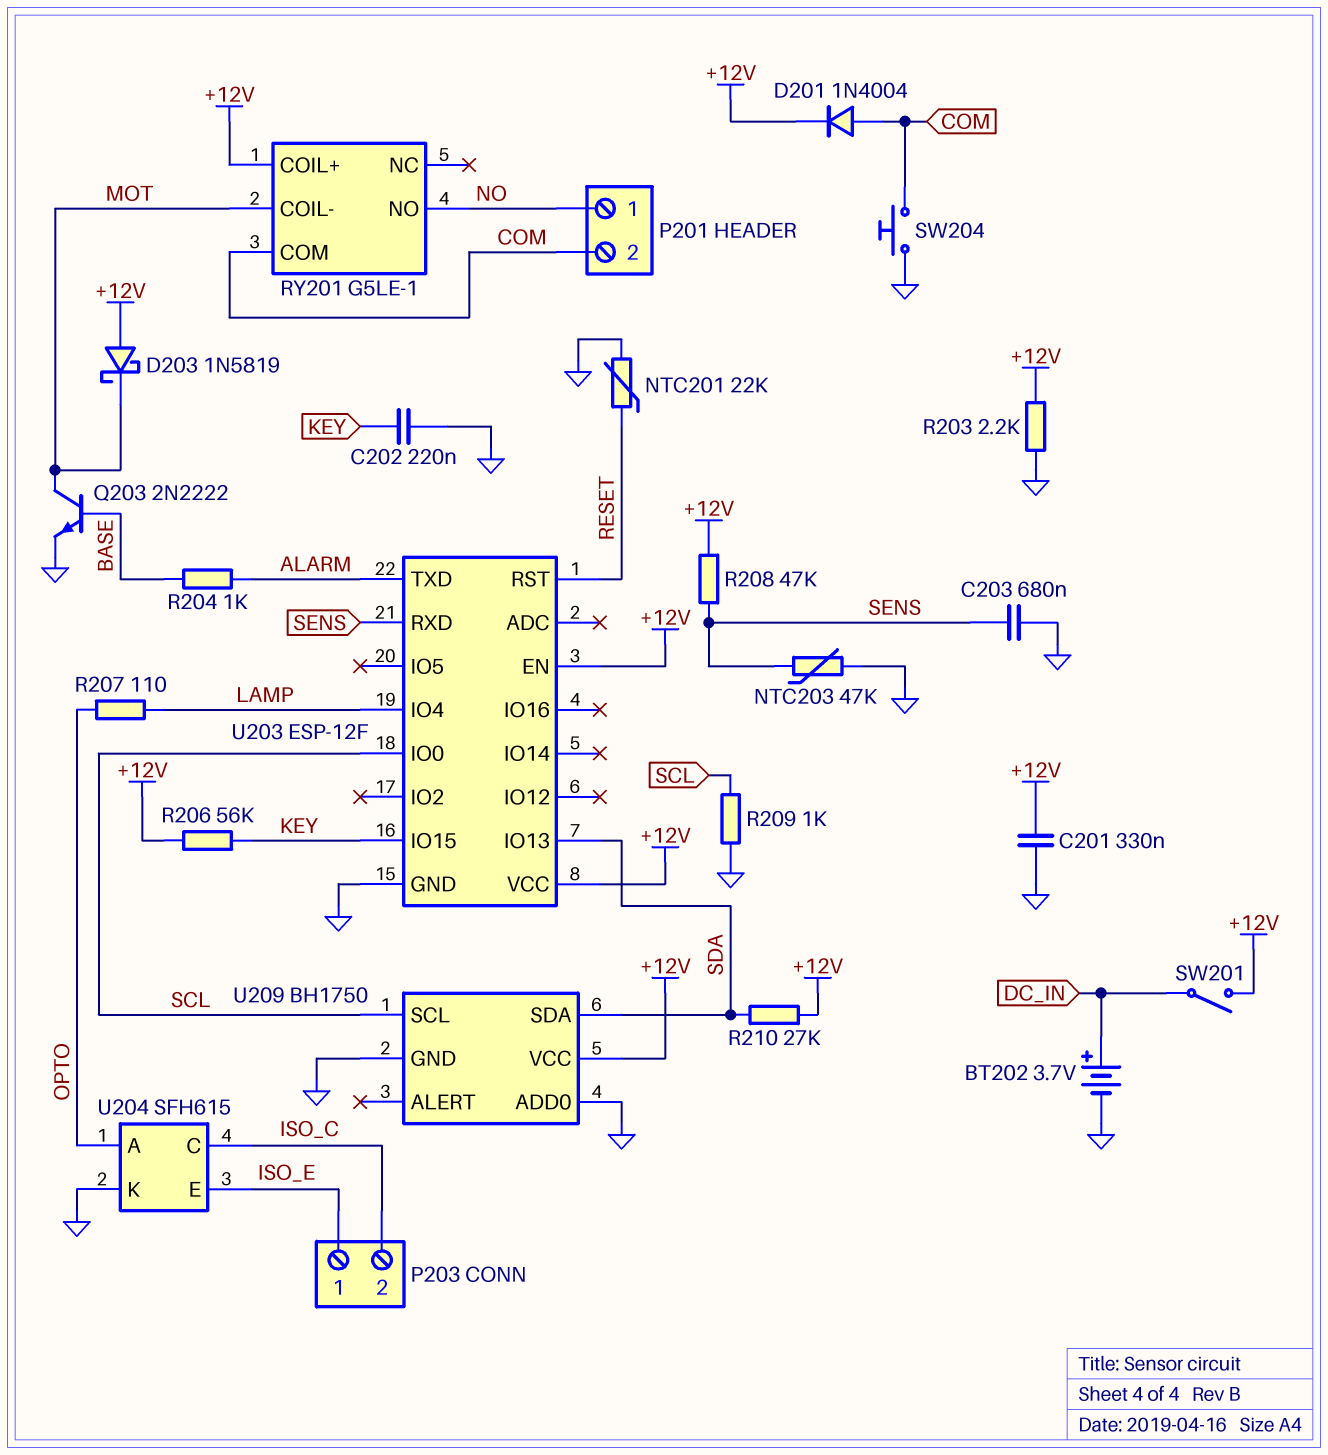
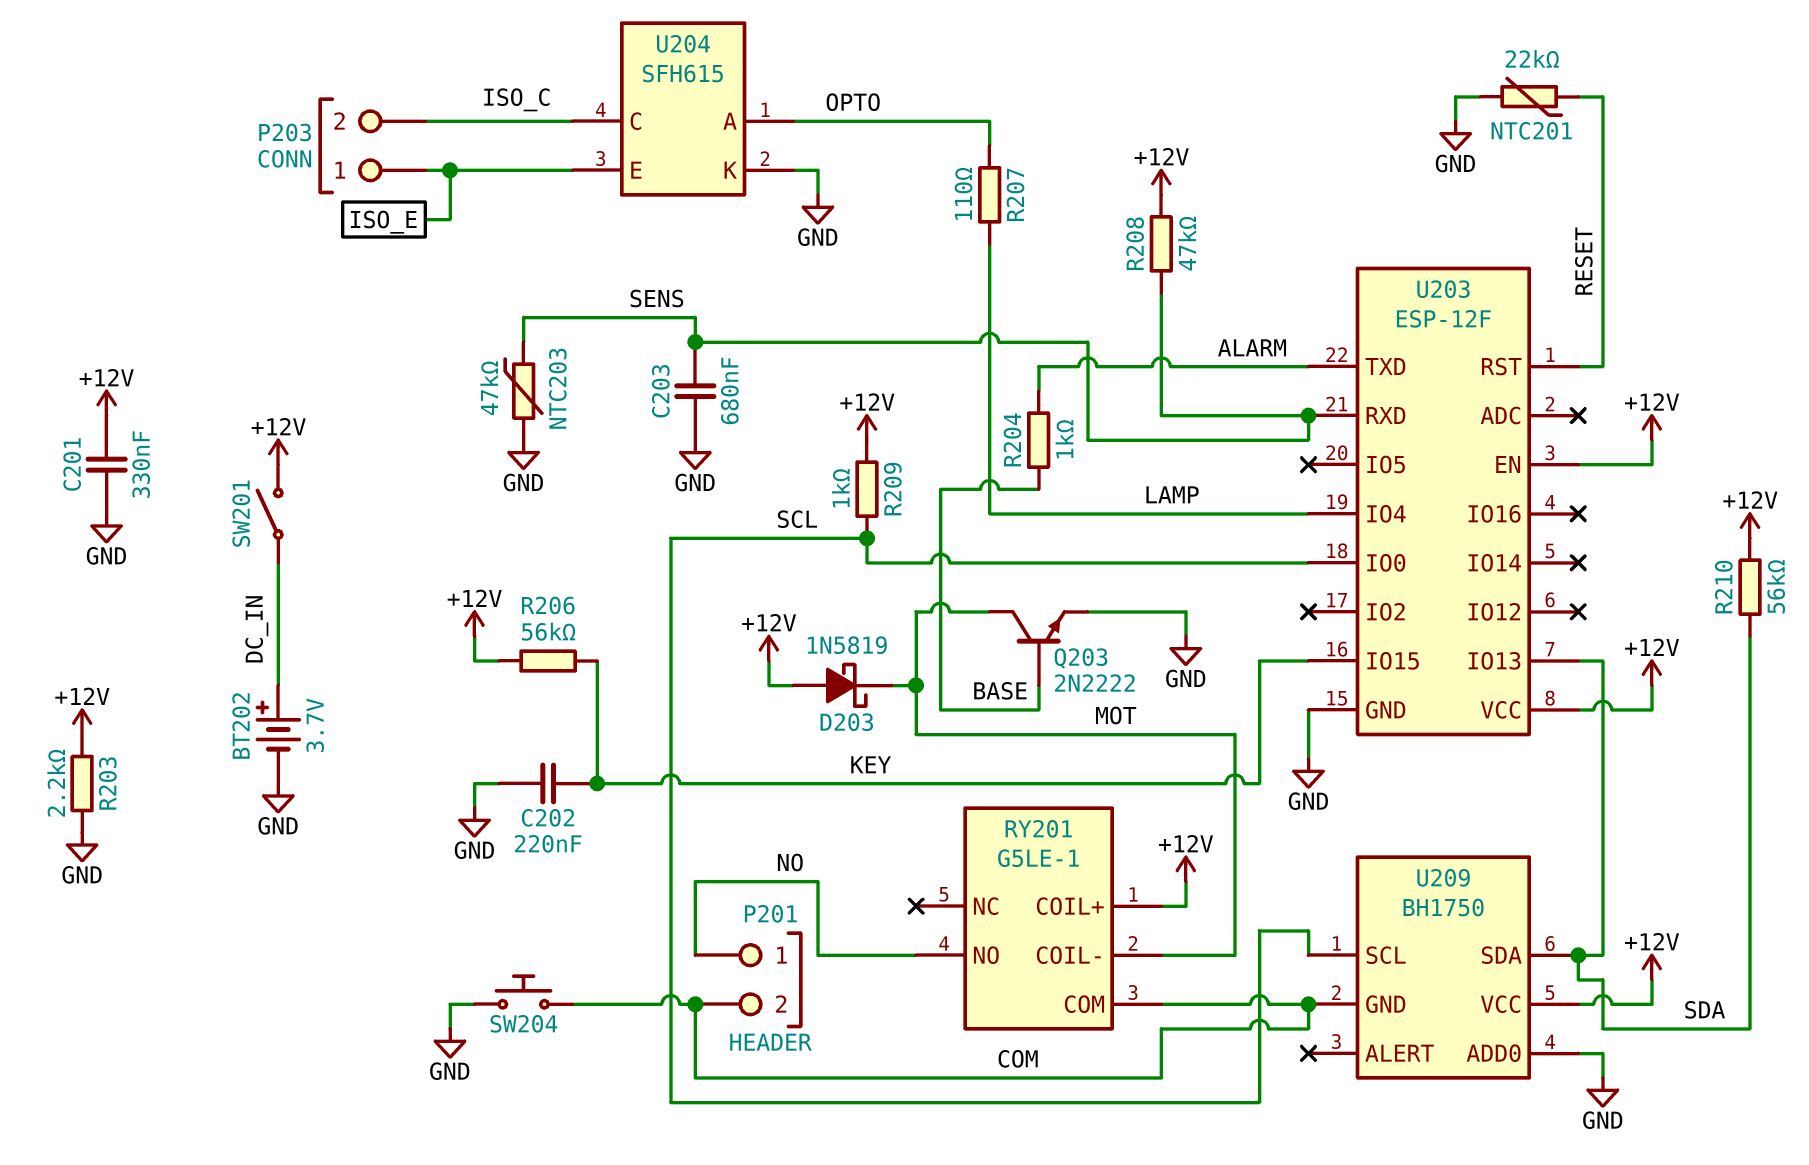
D201: diode 1N4004 (A COM, K +12V) -> none
R209: 1k (GND, SCL) -> 1k (+12V, SCL)
R210: 27k (+12V, SDA) -> 56k (+12V, SDA)
U209 pin GND: GND -> COM

